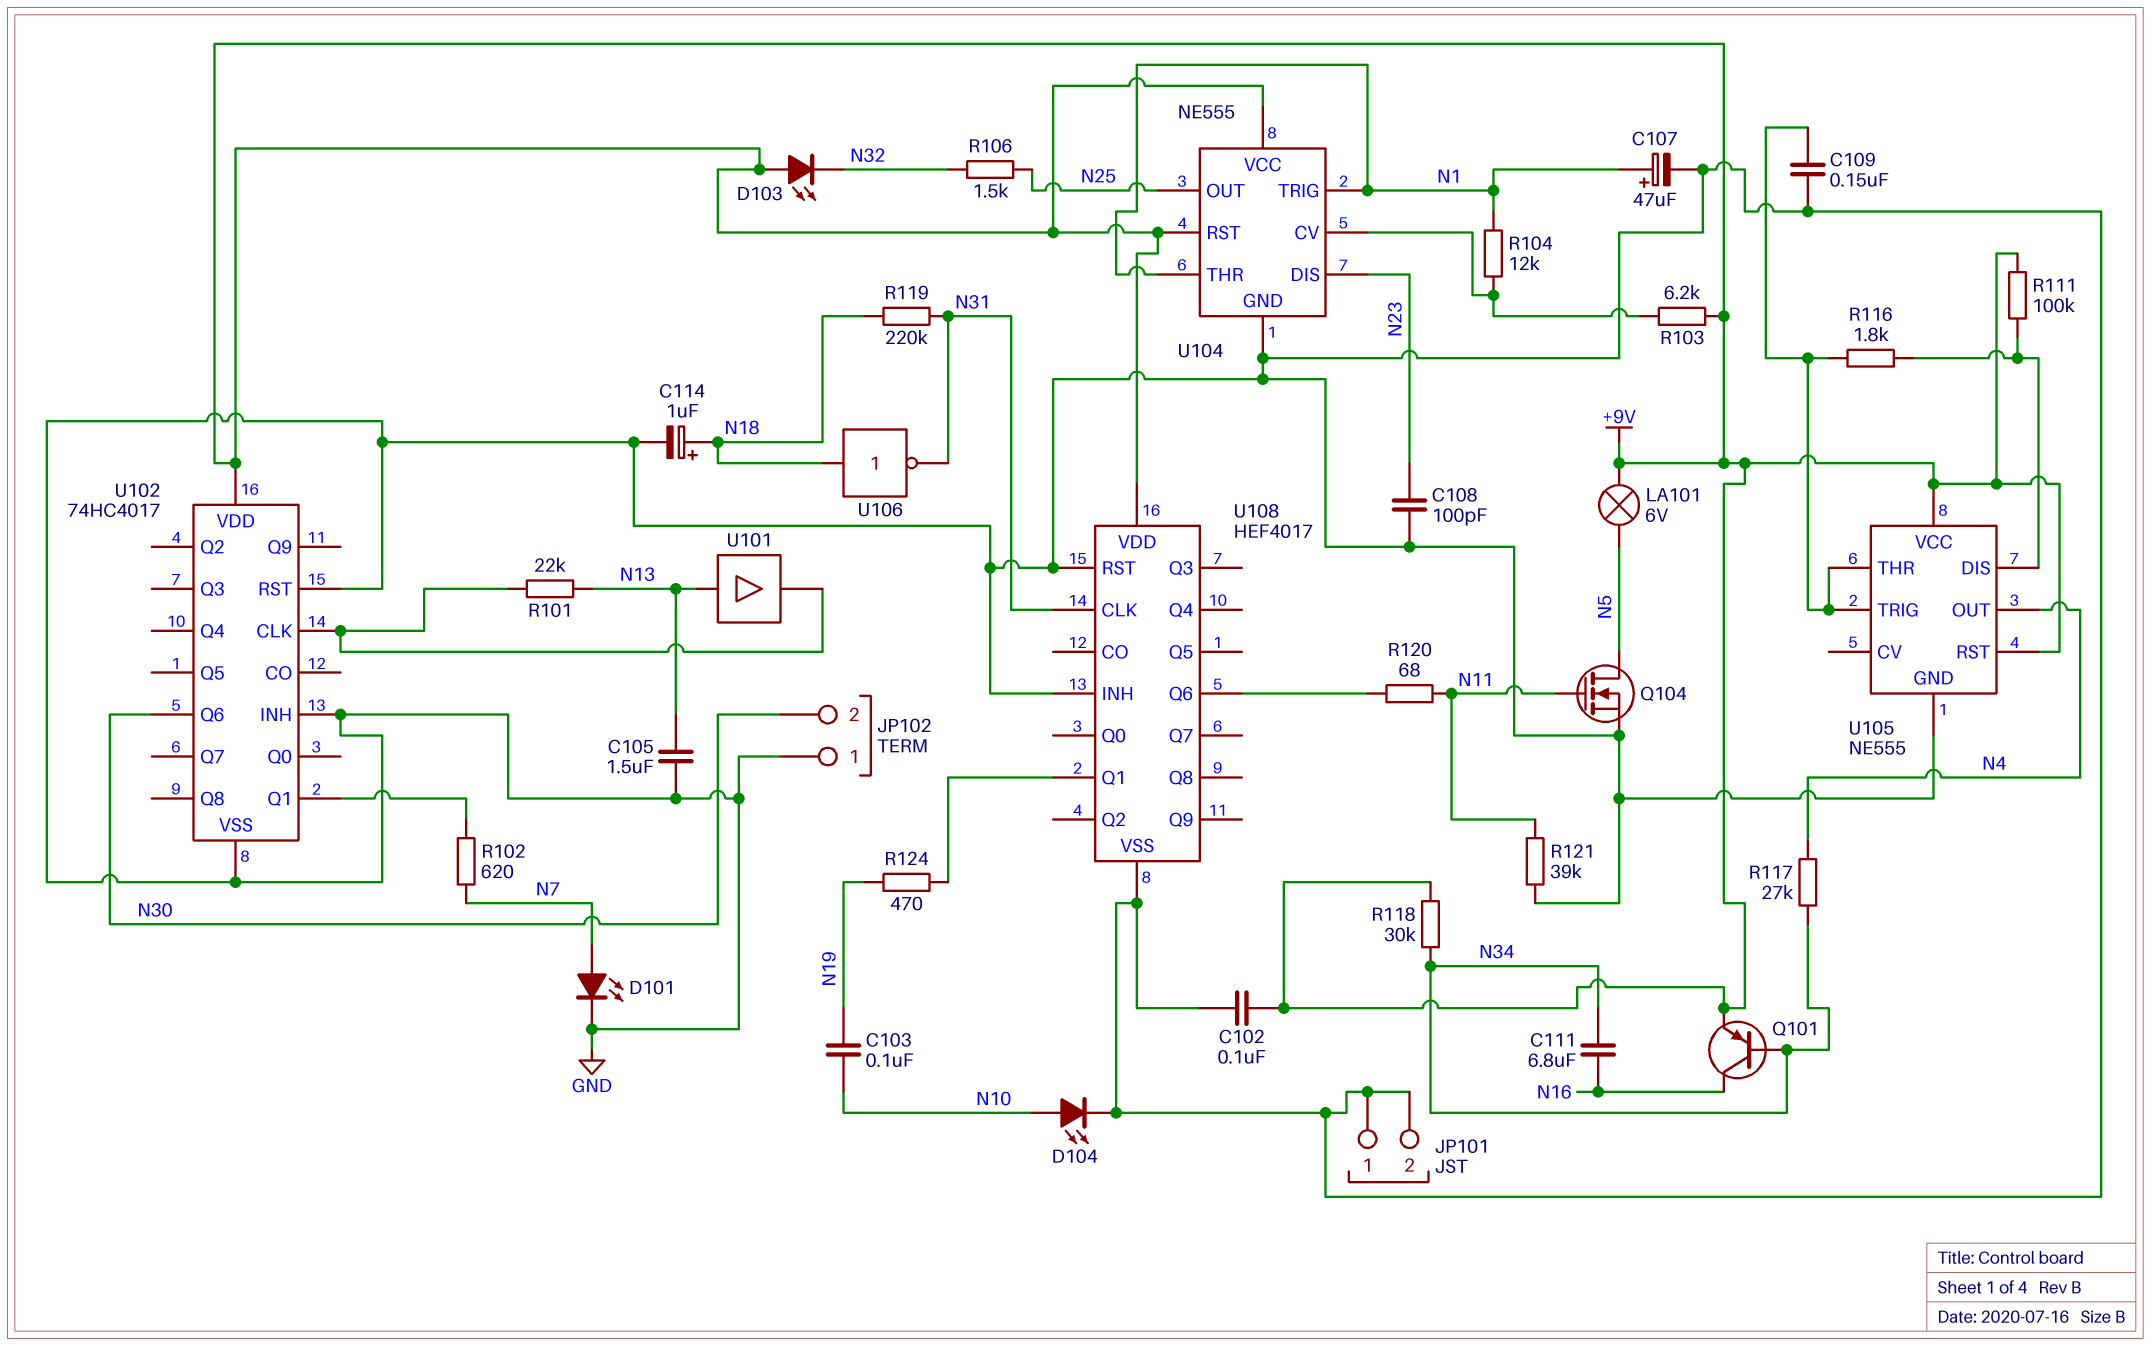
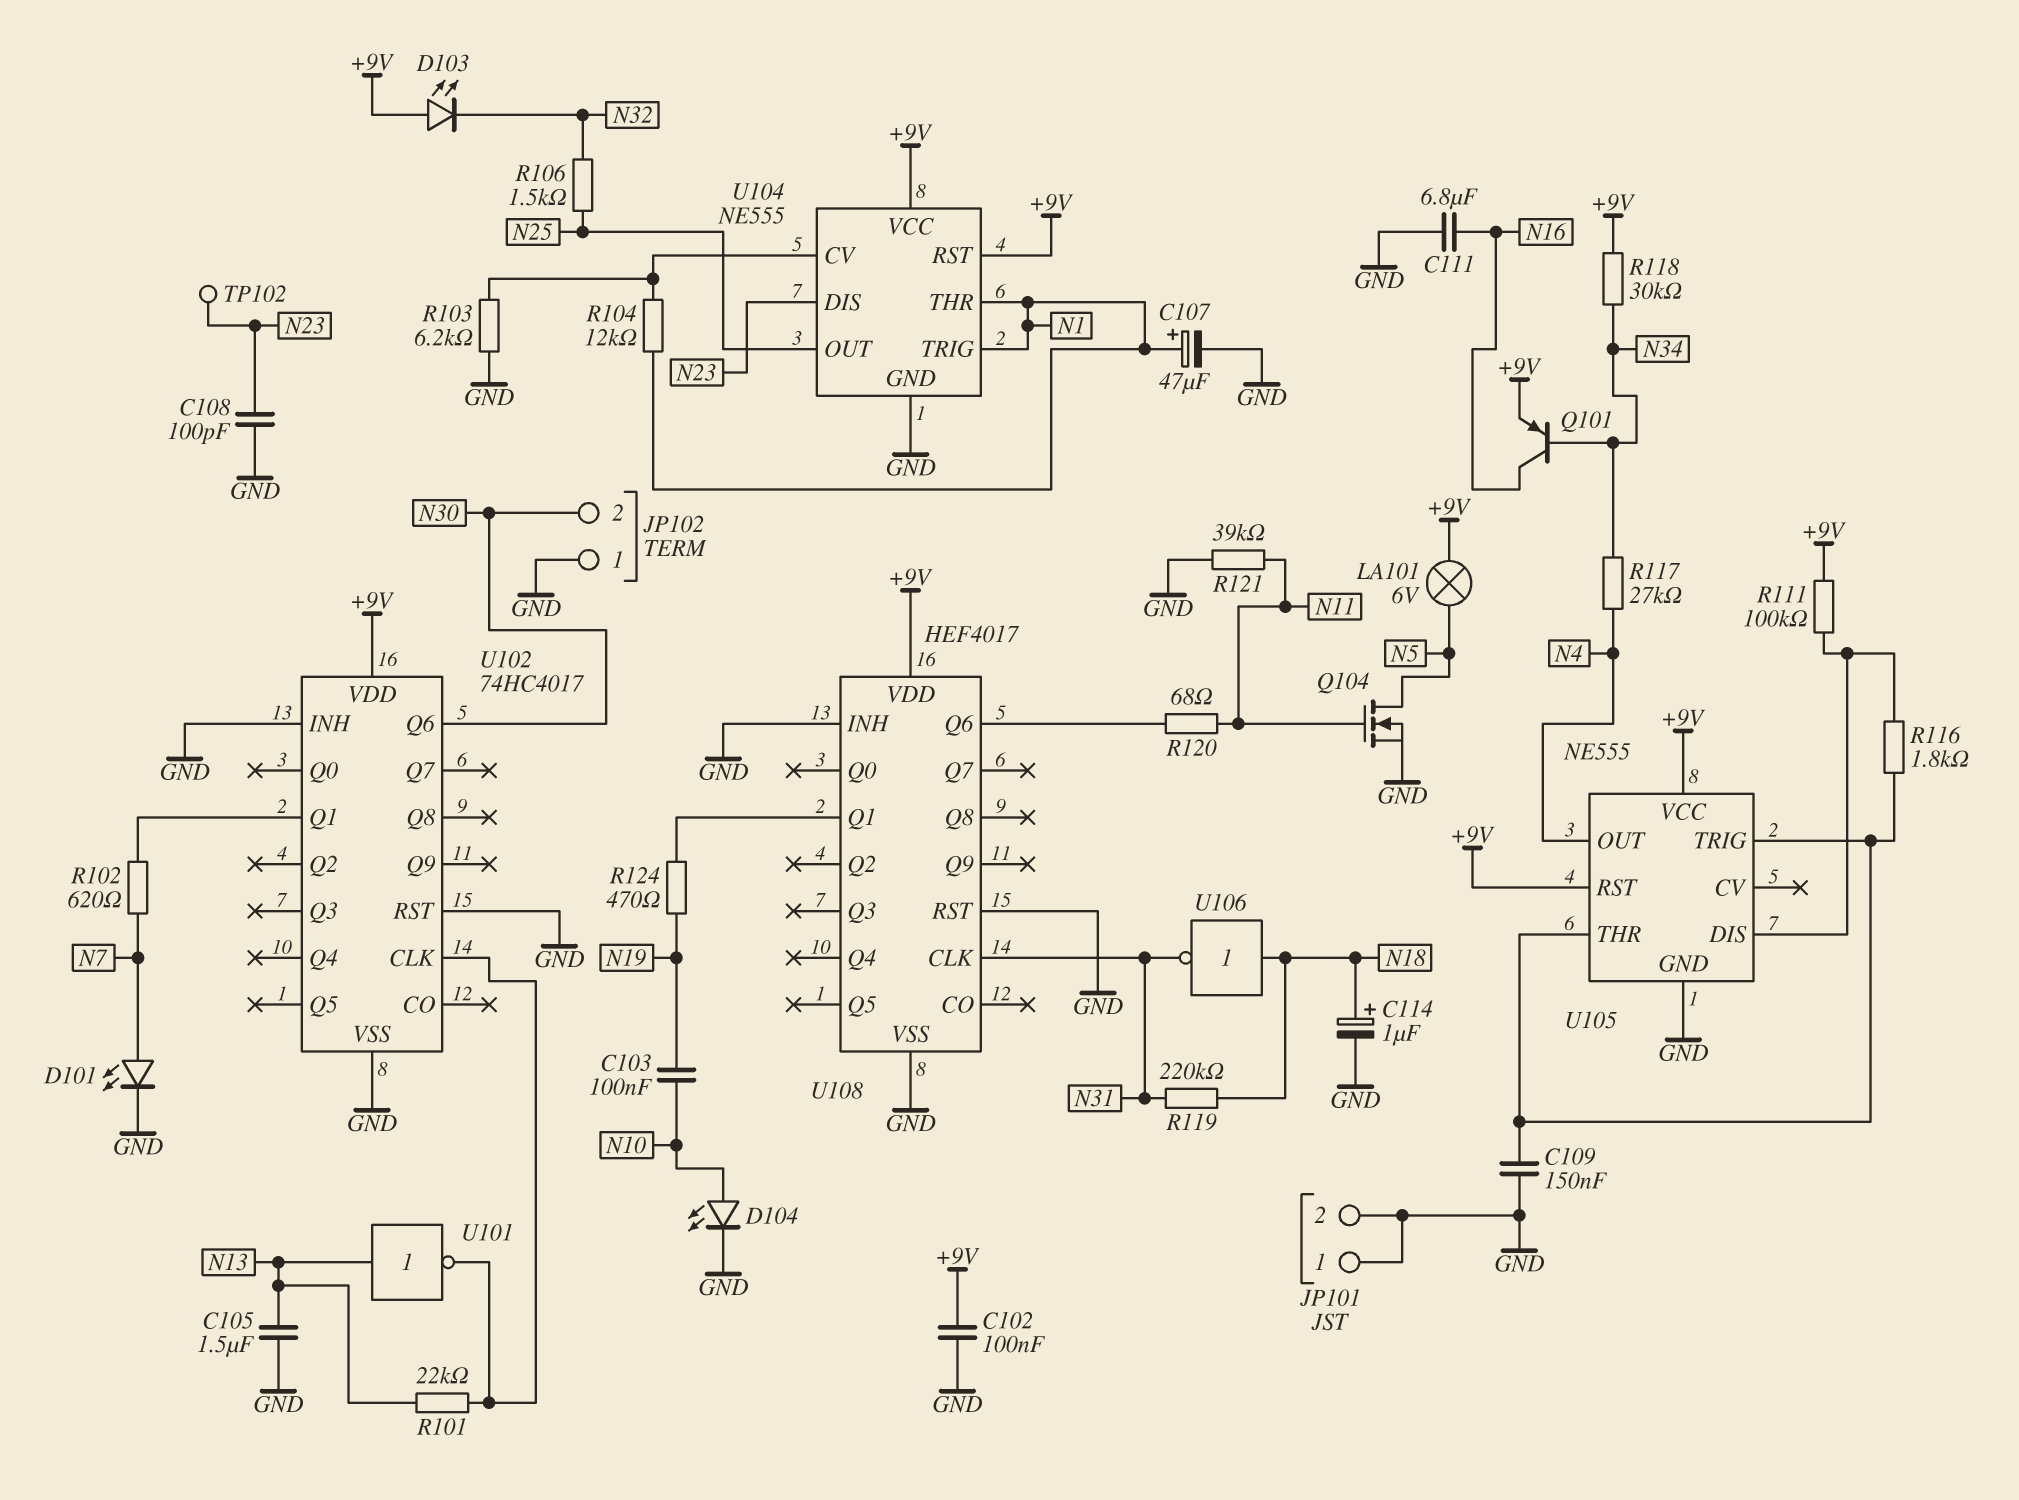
C111: 6.8uF (N16, N34) -> 6.8uF (GND, N16)
R103: 6.2k (+9V, U104/CV) -> 6.2k (GND, U104/CV)
TP102: none -> test point (N23)
U101: buffer (in N13, out U102/CLK) -> NOT (in N13, out U102/CLK)

